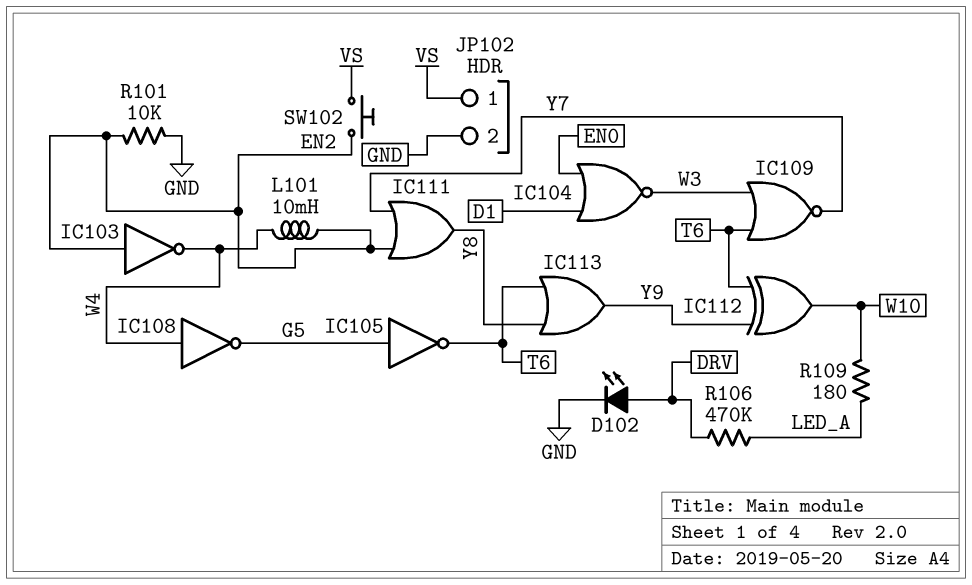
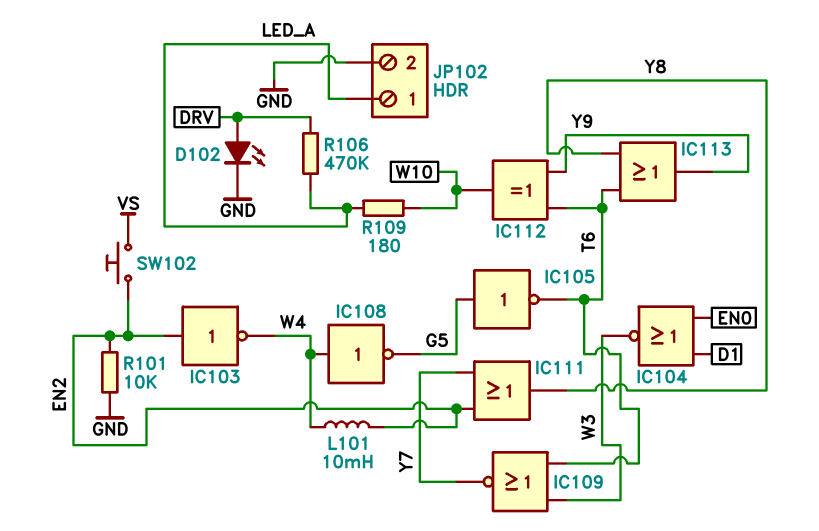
JP102 pin 1: VS -> LED_A

